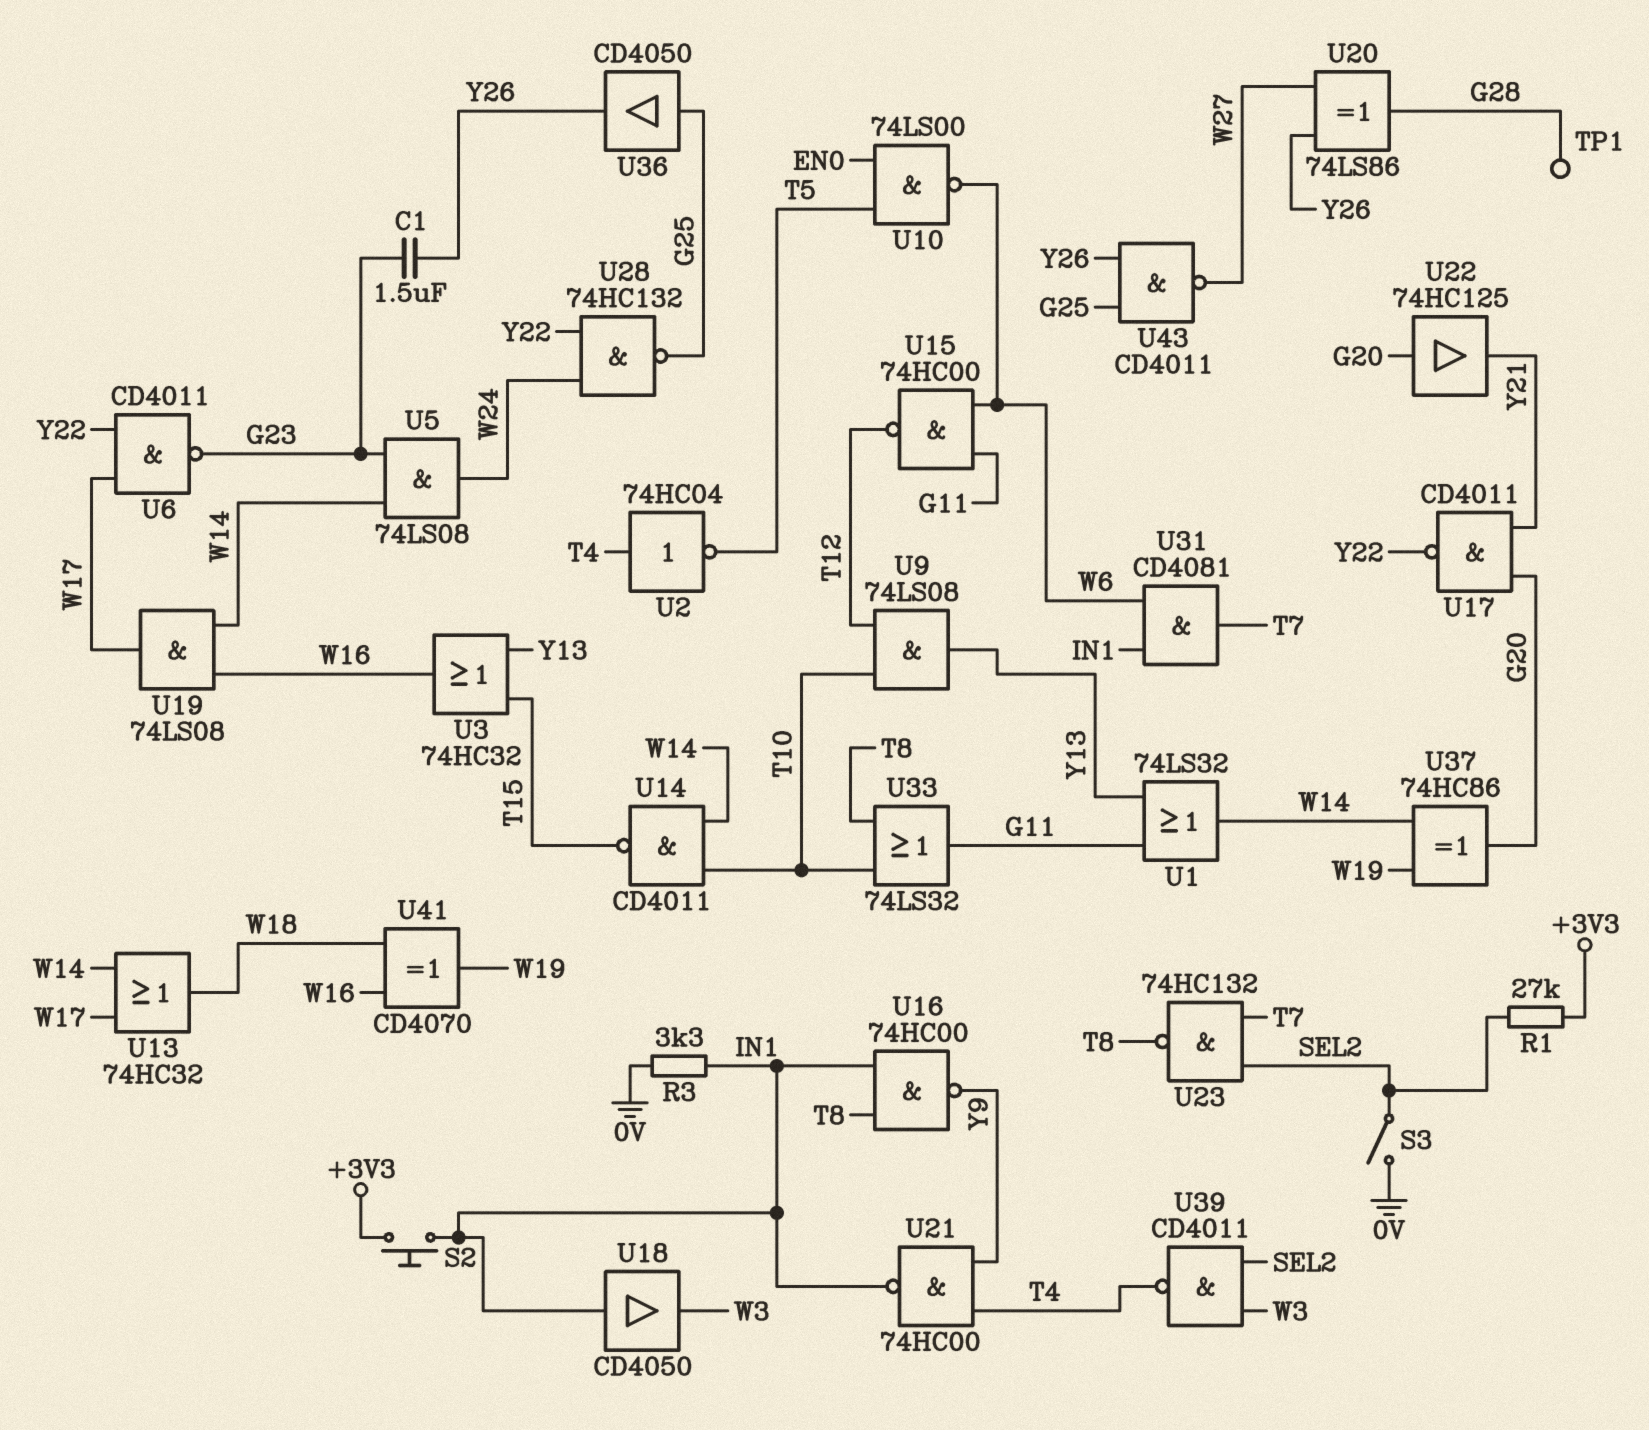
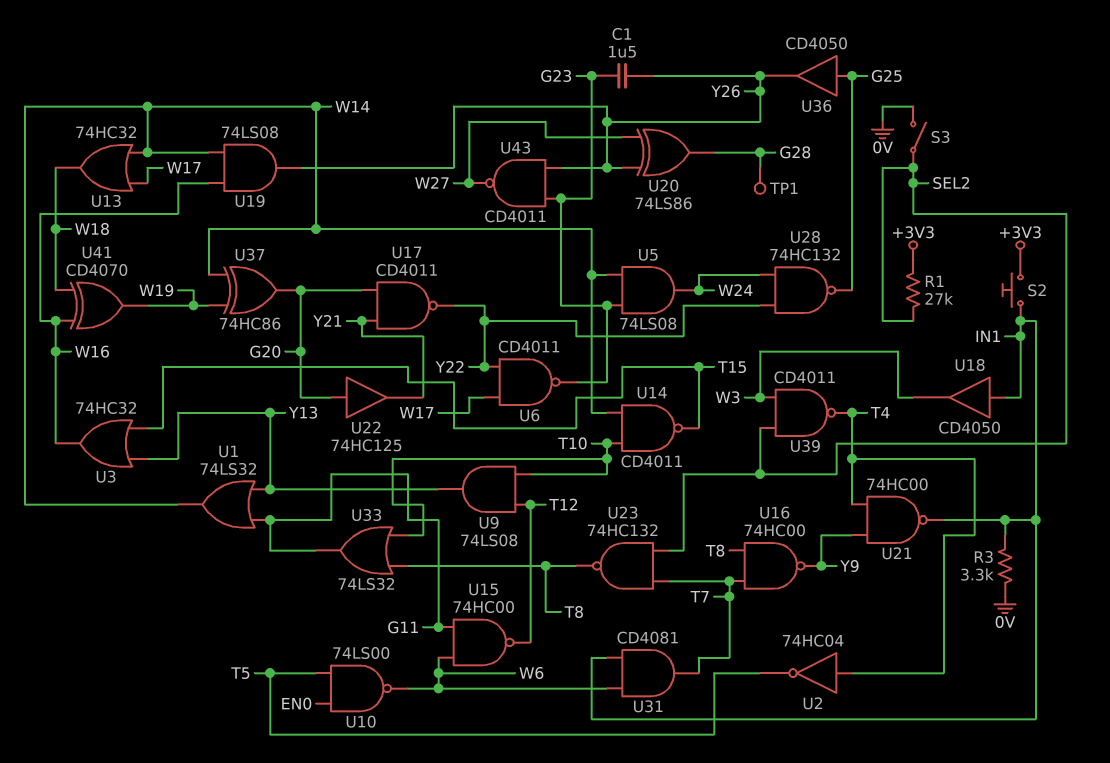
U16: NAND 74HC00 (in IN1, in T8, out Y9) -> NAND 74HC00 (in T7, in T8, out Y9)
U19: AND 74LS08 (in W14, in W16, out W17) -> AND 74LS08 (in W14, in W16, out Y26)
U43: NAND CD4011 (in G25, in Y26, out W27) -> NAND CD4011 (in G23, in Y26, out W27)

